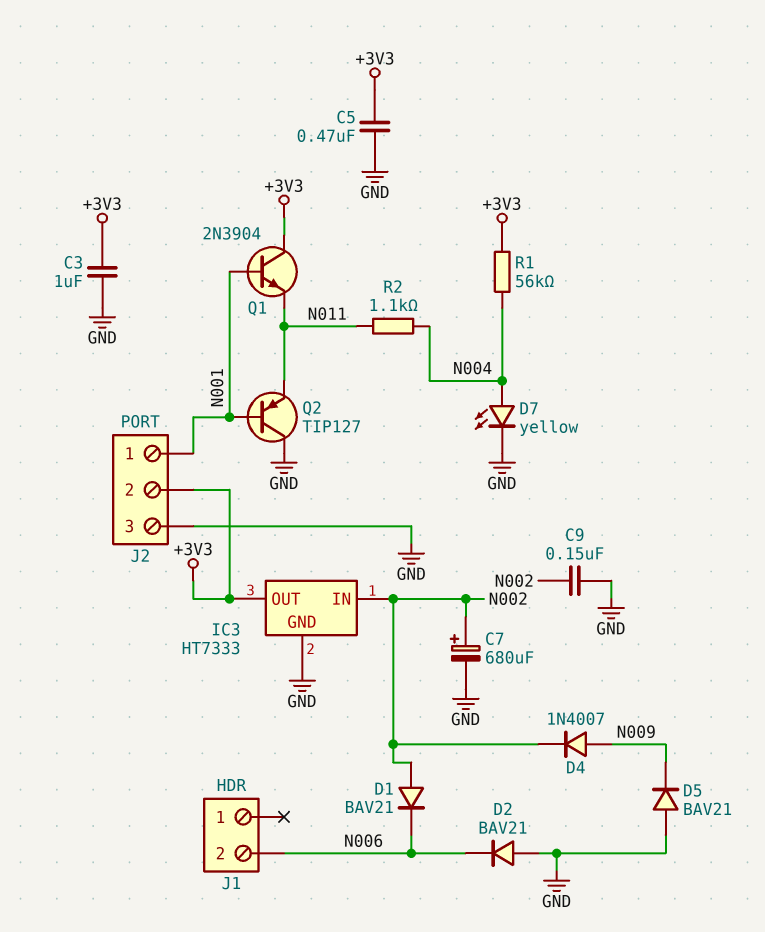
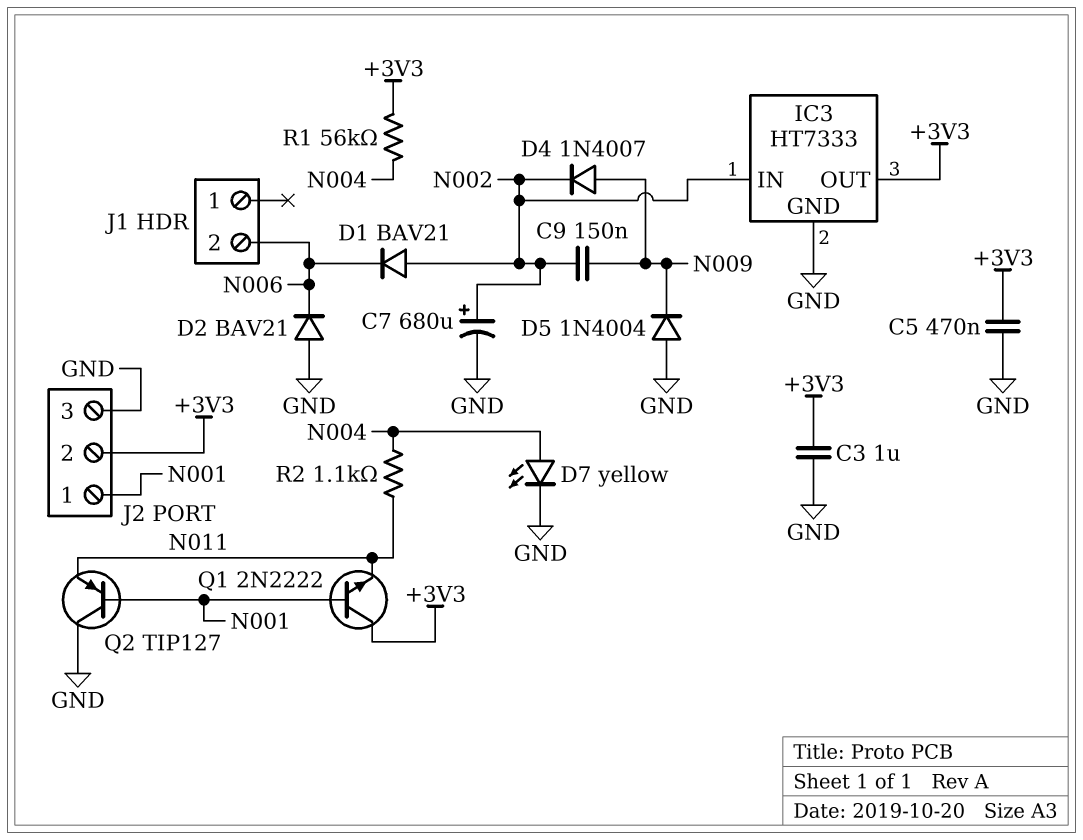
C9: 150nF (GND, N002) -> 150nF (N002, N009)
D5: diode BAV21 (A GND, K N009) -> diode 1N4004 (A GND, K N009)
Q1: NPN 2N3904 (B N001, C +3V3, E N011) -> NPN 2N2222 (B N001, C +3V3, E N011)

